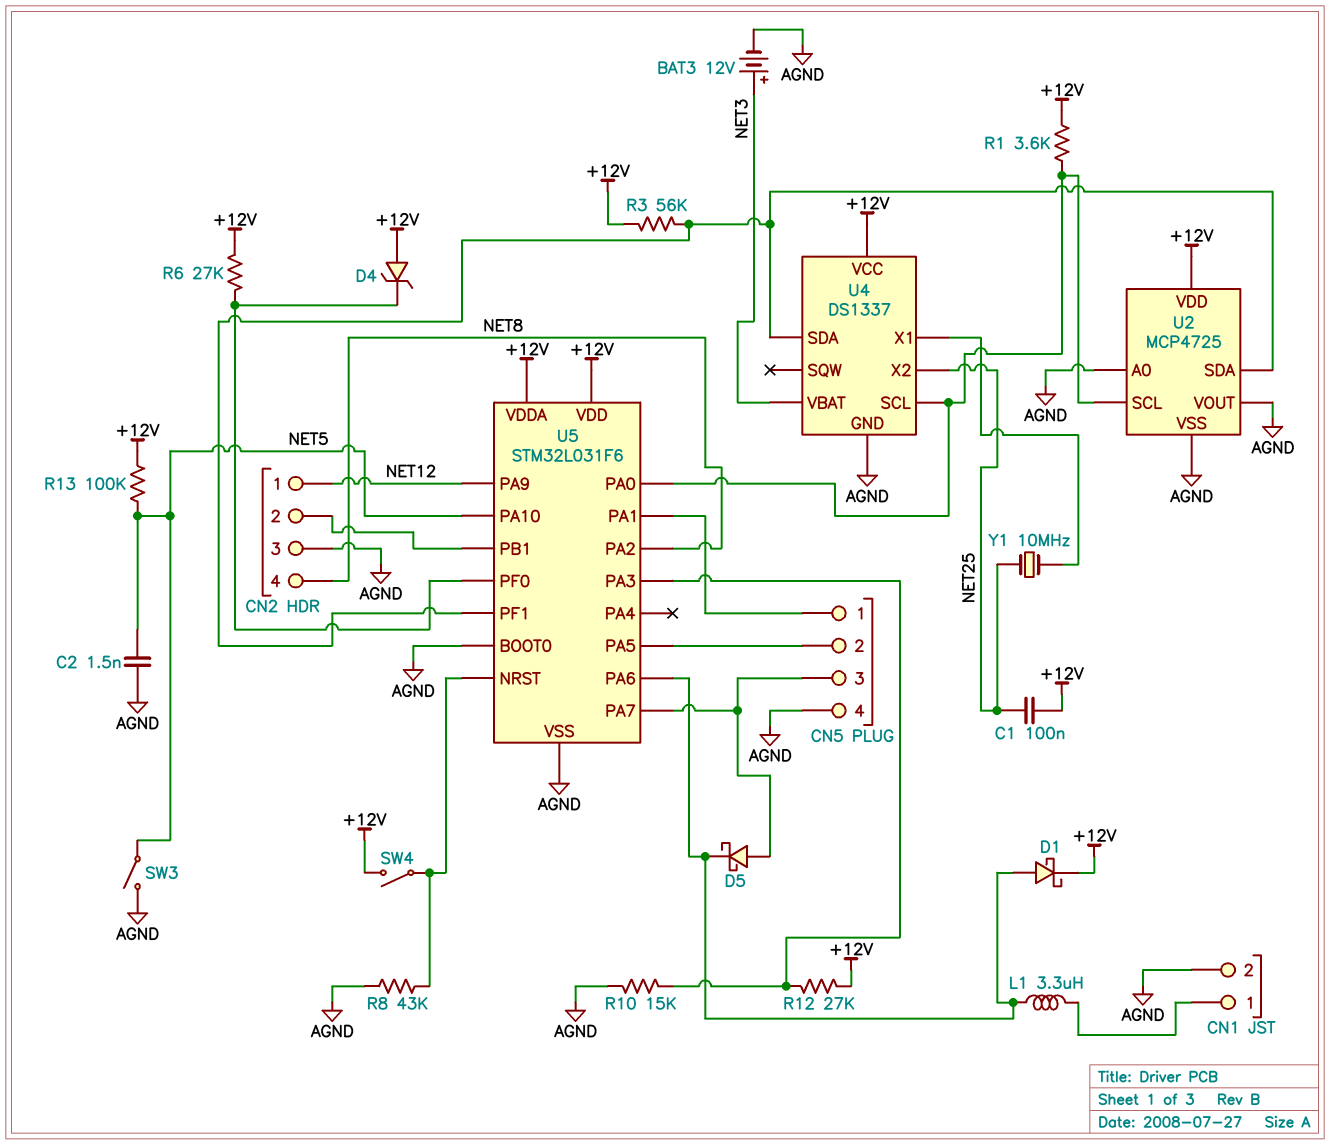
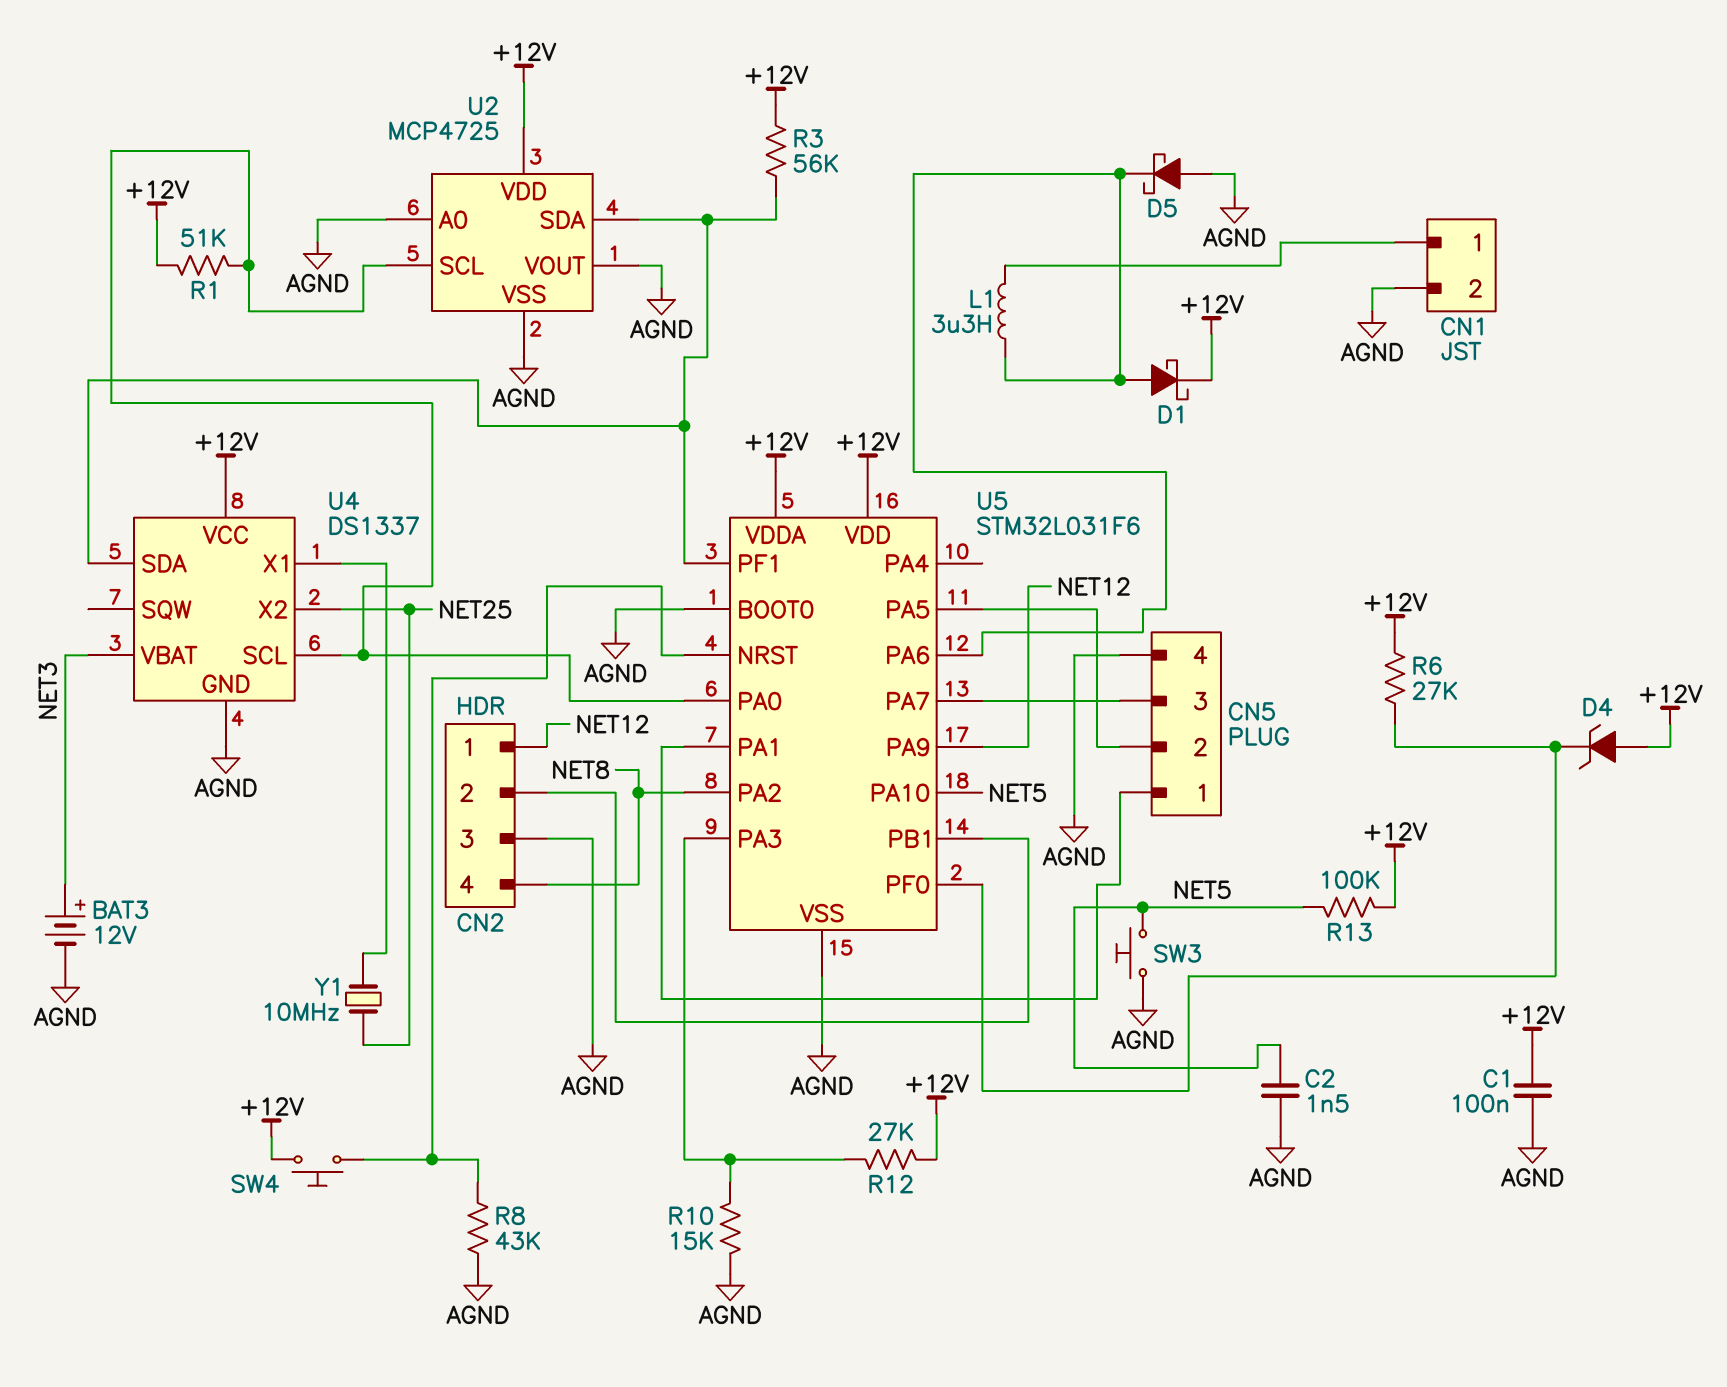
C1: 100nF (+12V, NET25) -> 100nF (+12V, AGND)
D5: schottky (A CN5/3, K U5/PA6) -> schottky (A AGND, K U5/PA6)
R1: 3.6k (+12V, U2/SCL) -> 51k (+12V, U2/SCL)
SW3: switch (AGND, NET5) -> button (AGND, NET5)
SW4: switch (+12V, U5/NRST) -> button (+12V, U5/NRST)

